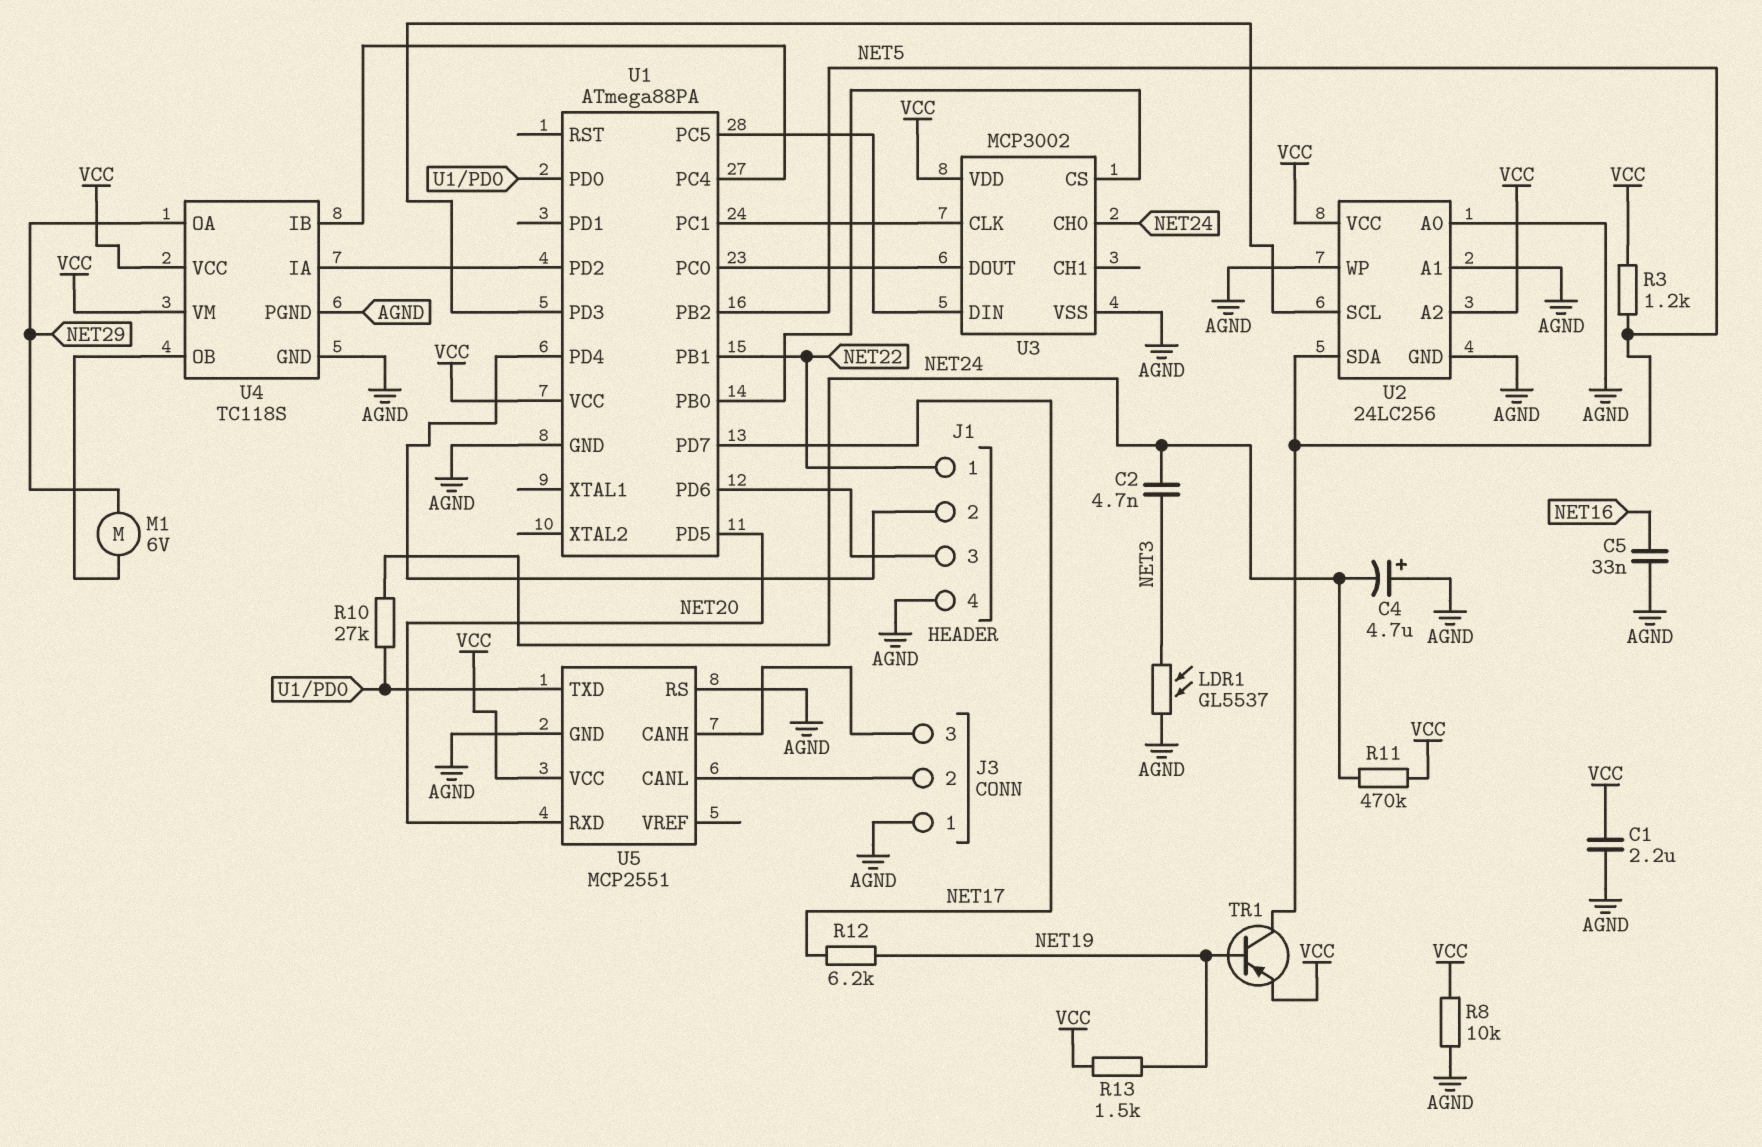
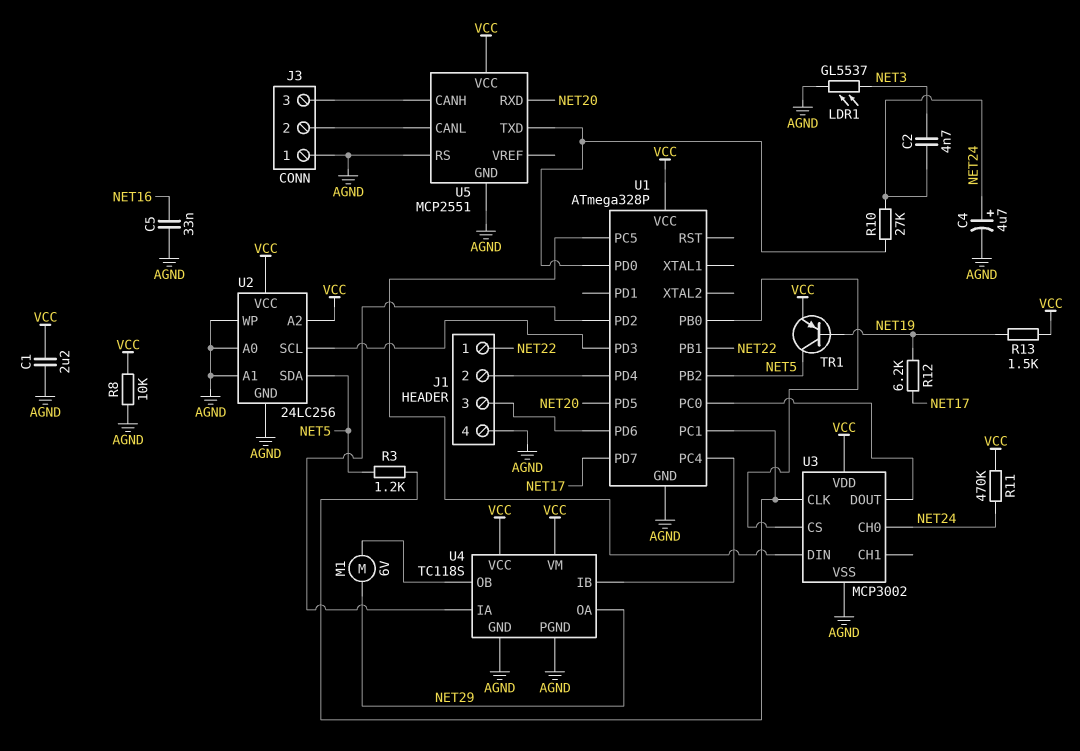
C4: 4.7uF (plus AGND, minus NET24) -> 4.7uF (plus NET24, minus AGND)
R3: 1.2k (NET5, VCC) -> 1.2k (NET5, U1/PC1)
U1: ATmega88PA -> ATmega328P

